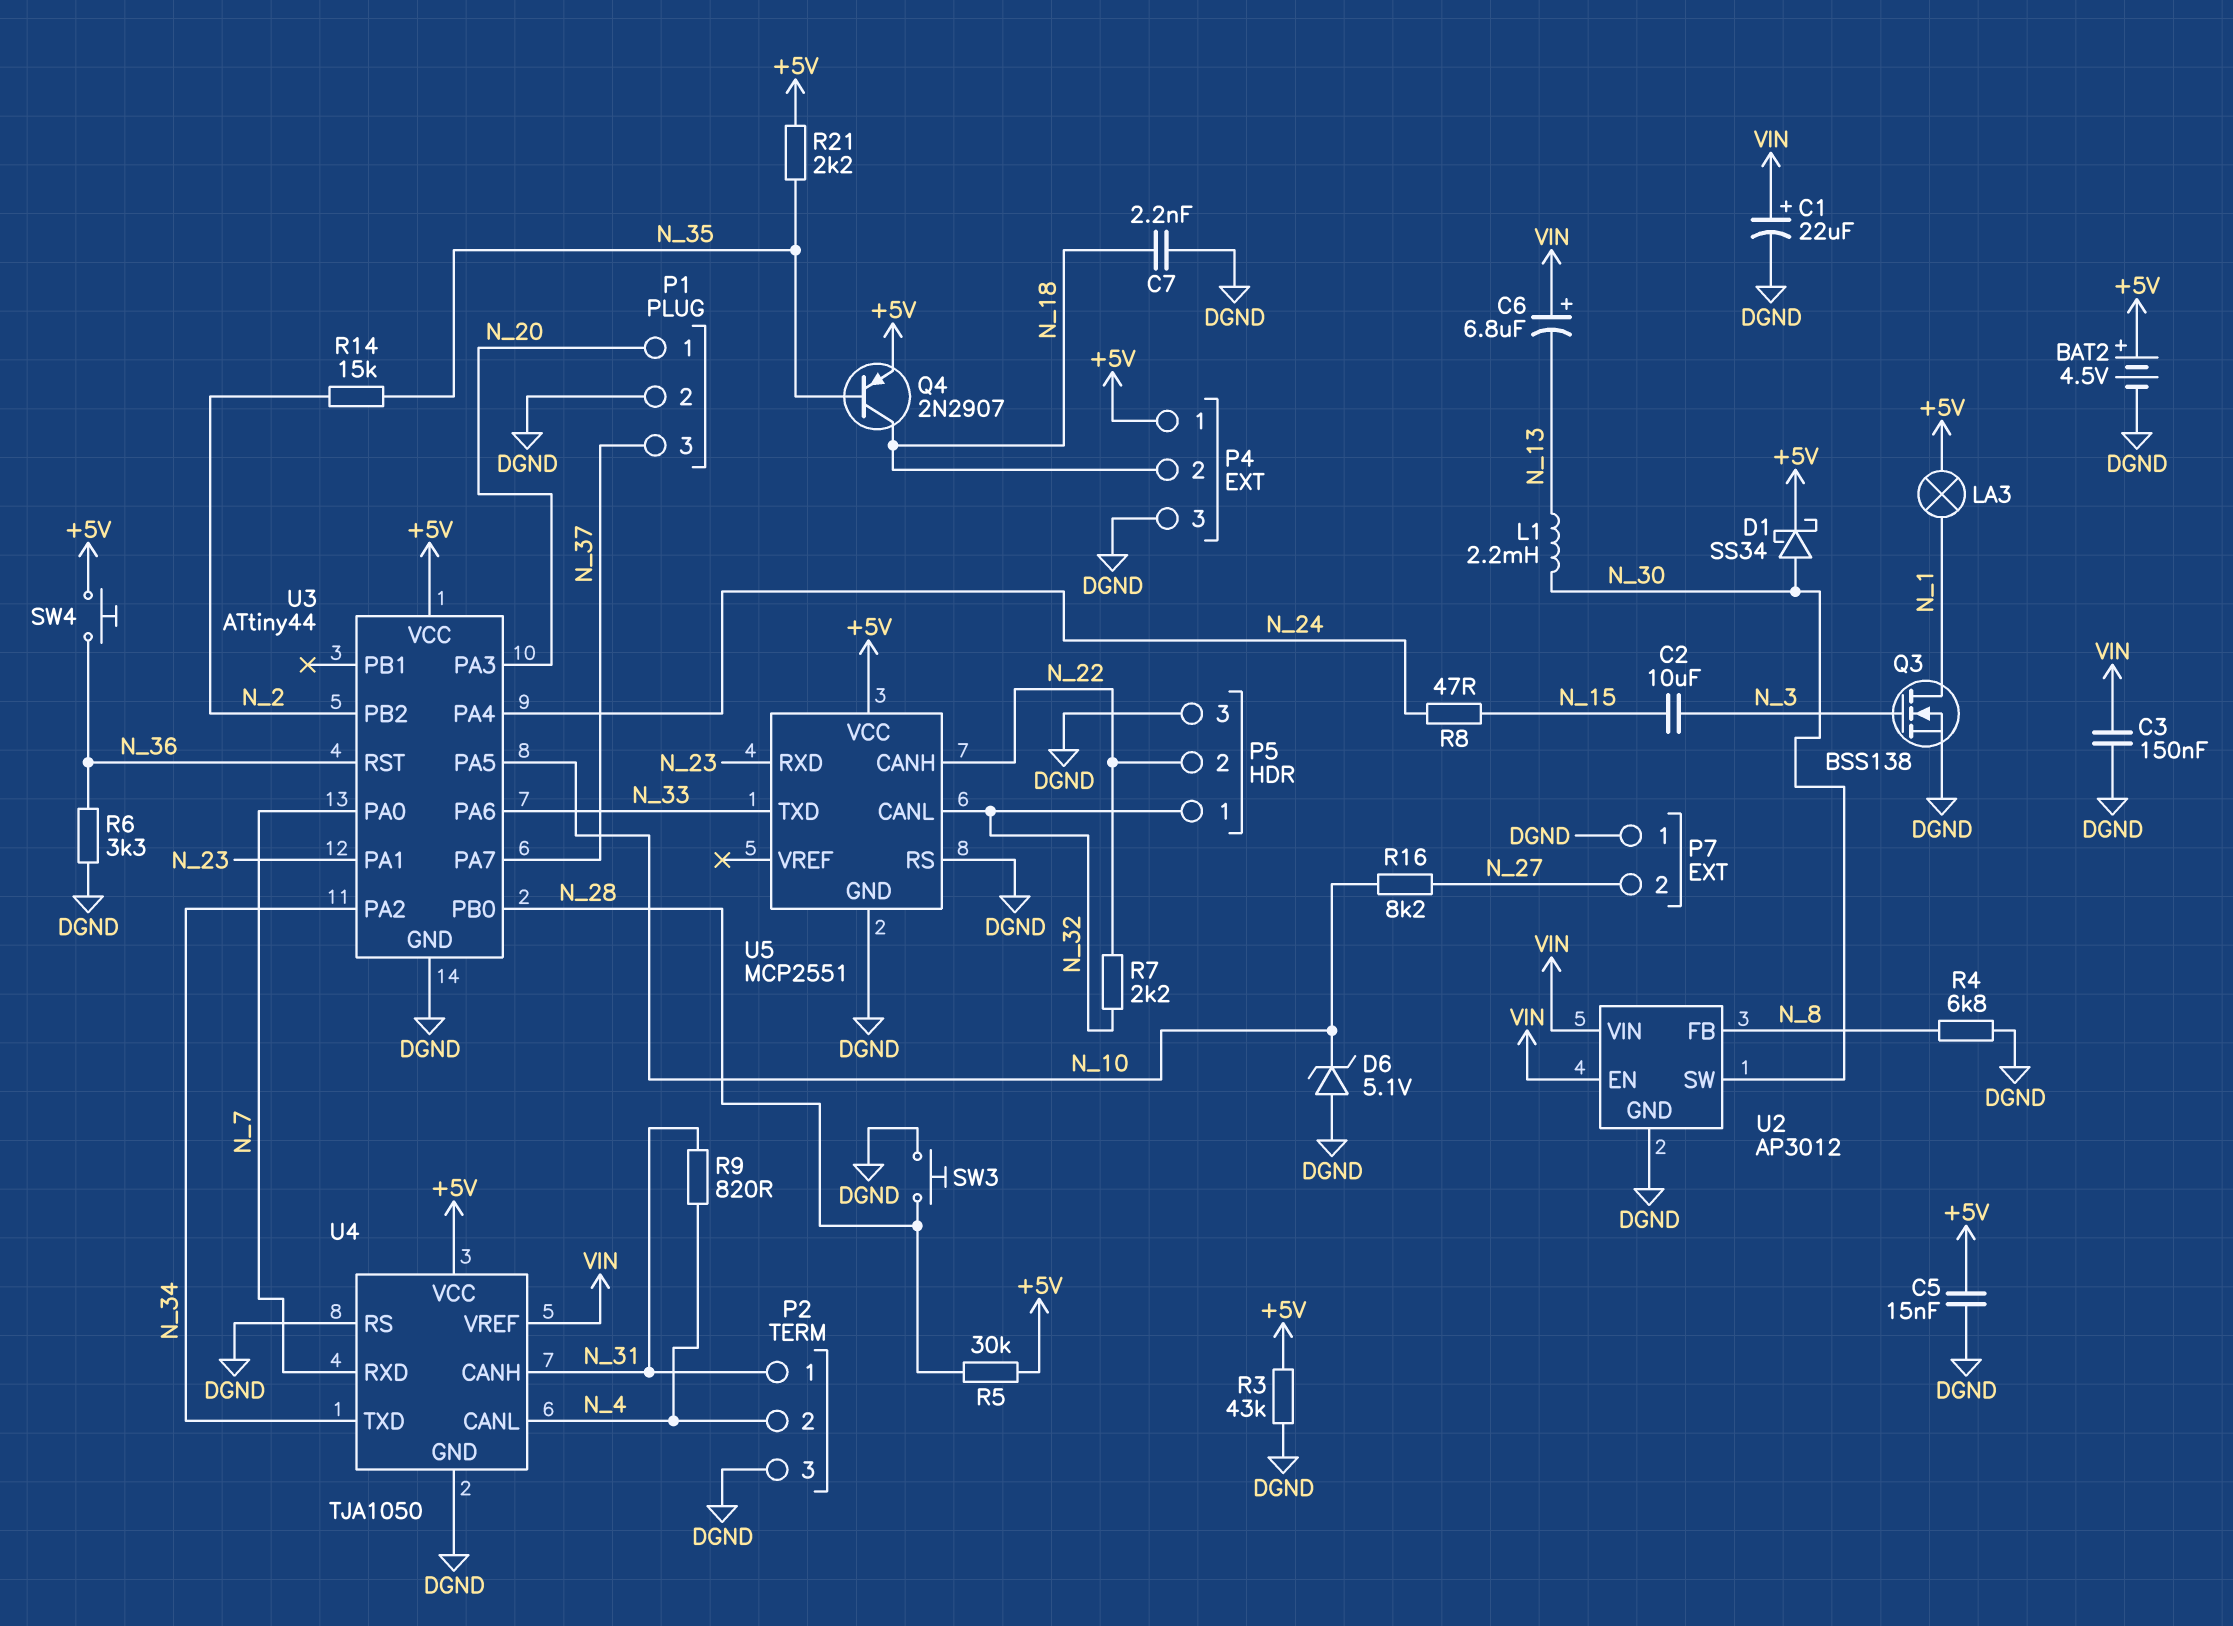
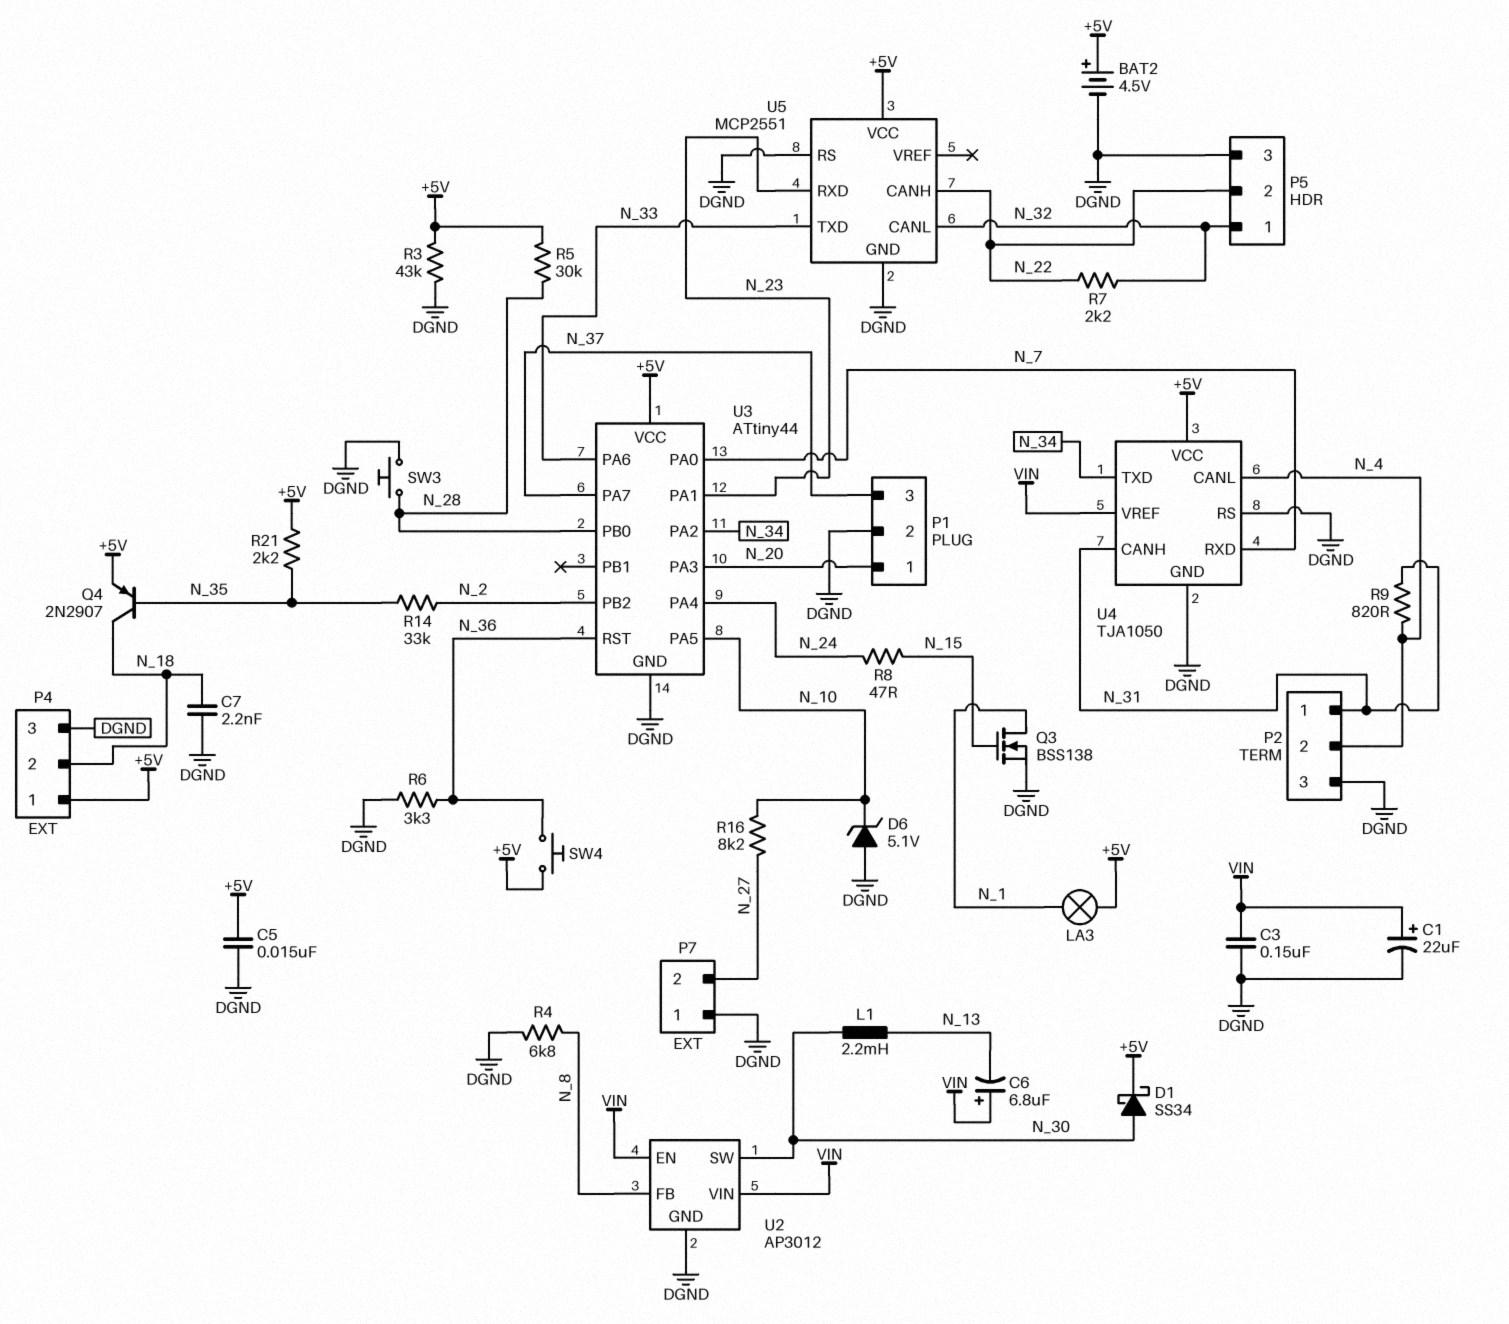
C2: 10uF (N_3, N_15) -> none
Q3: NMOS BSS138 (G N_3, D N_1, S DGND) -> NMOS BSS138 (G N_15, D N_1, S DGND)
R14: 15k (N_2, N_35) -> 33k (N_2, N_35)

